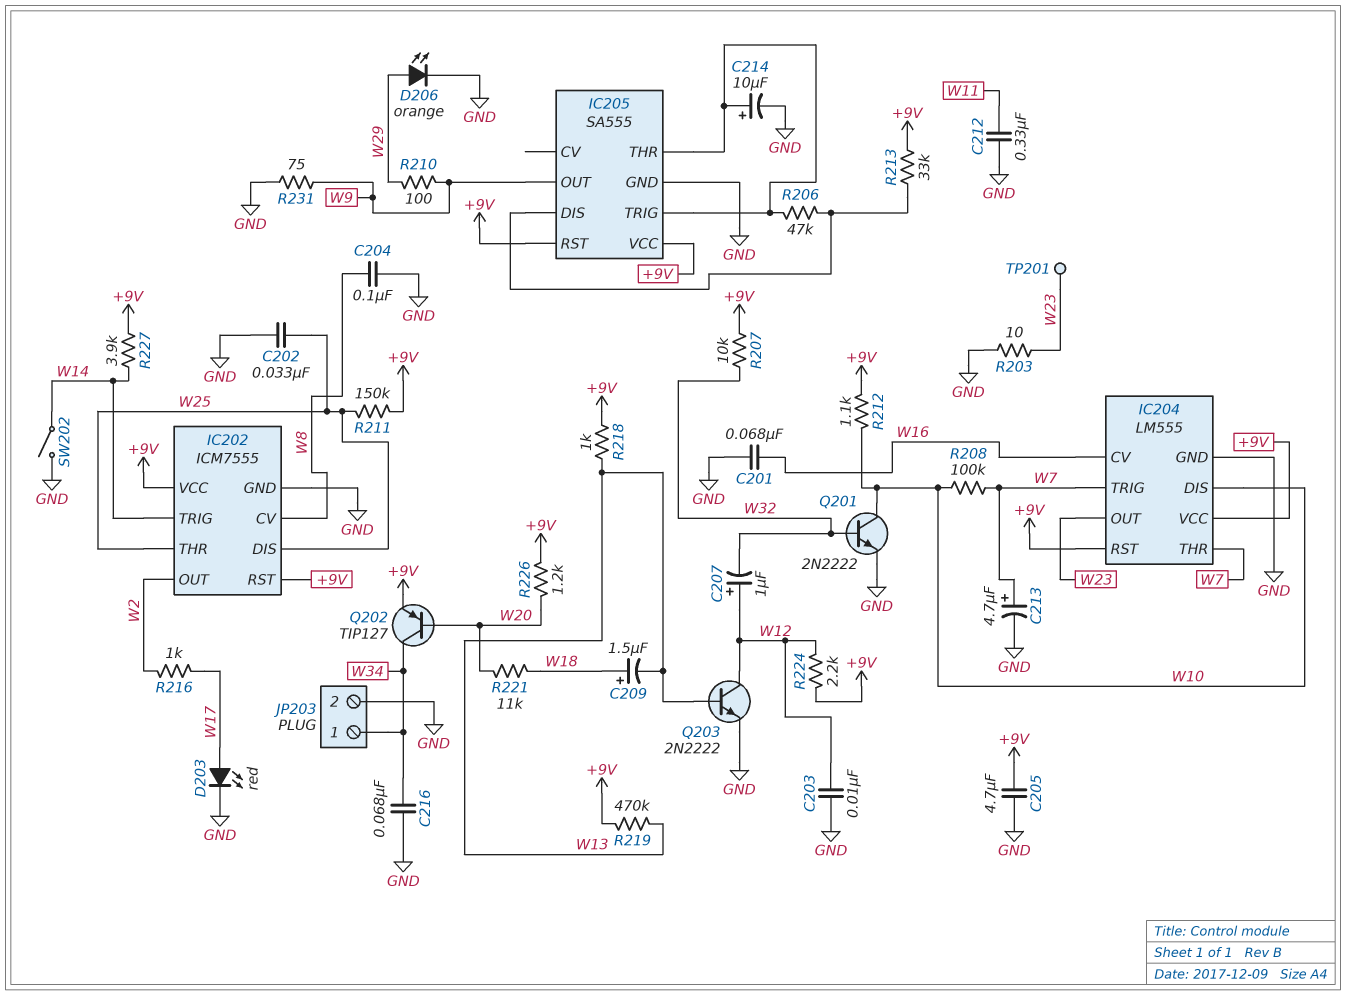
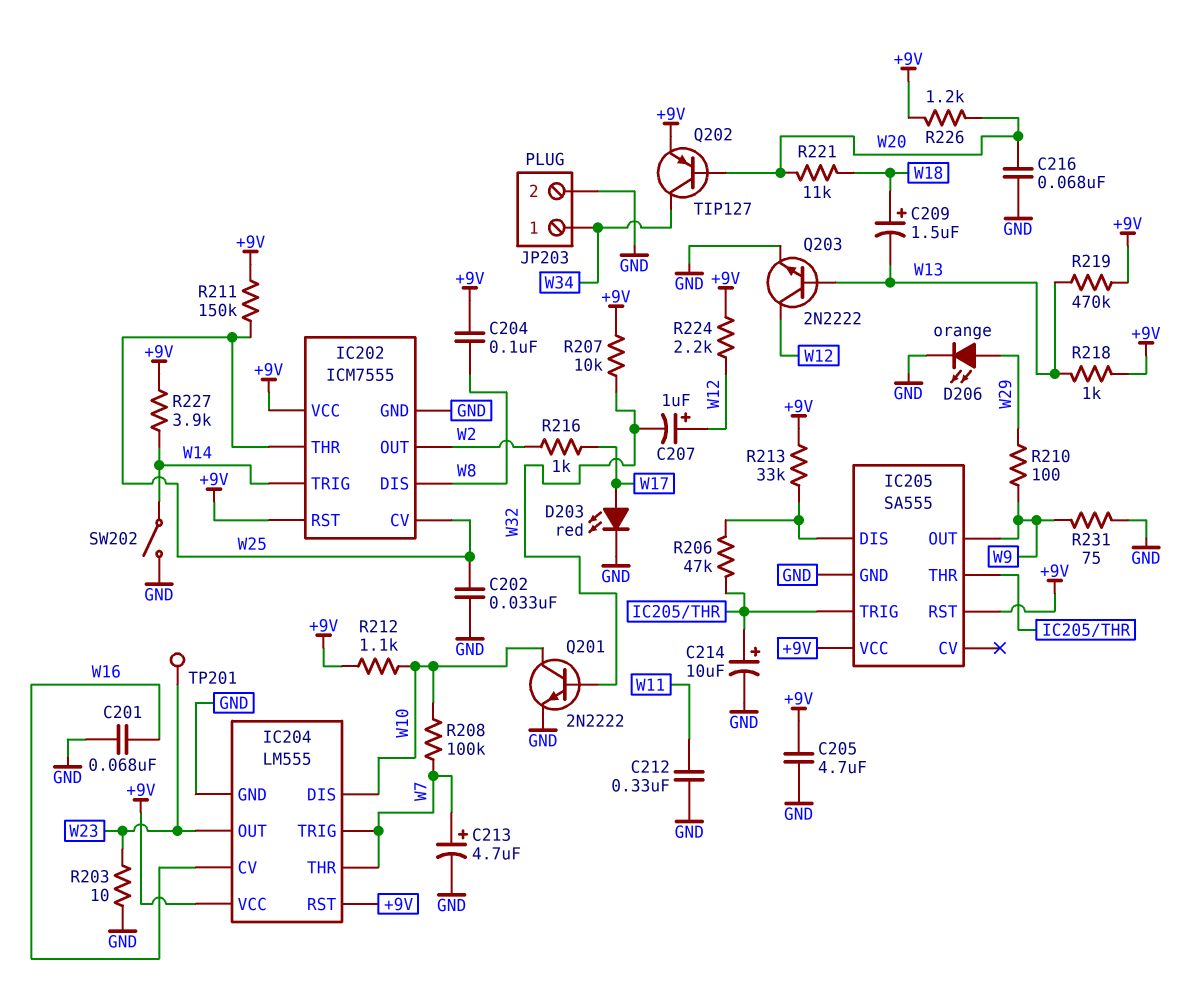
C203: 10nF (GND, W12) -> none
C204: 100nF (GND, W8) -> 100nF (+9V, W8)
C216: 68nF (GND, W34) -> 68nF (GND, W20)
IC202 pin CV: W8 -> W25
IC202 pin DIS: W25 -> W8

